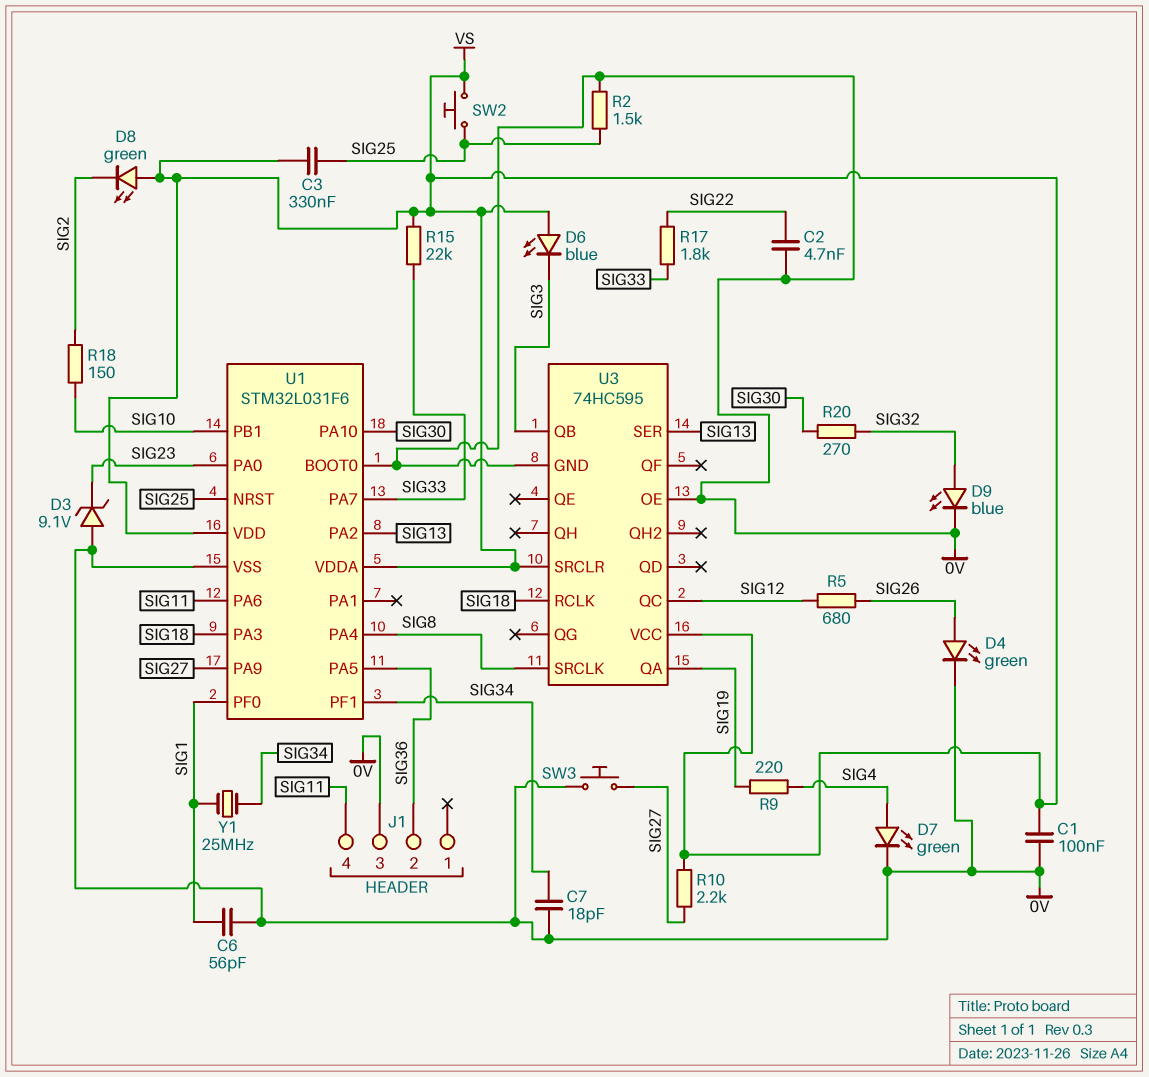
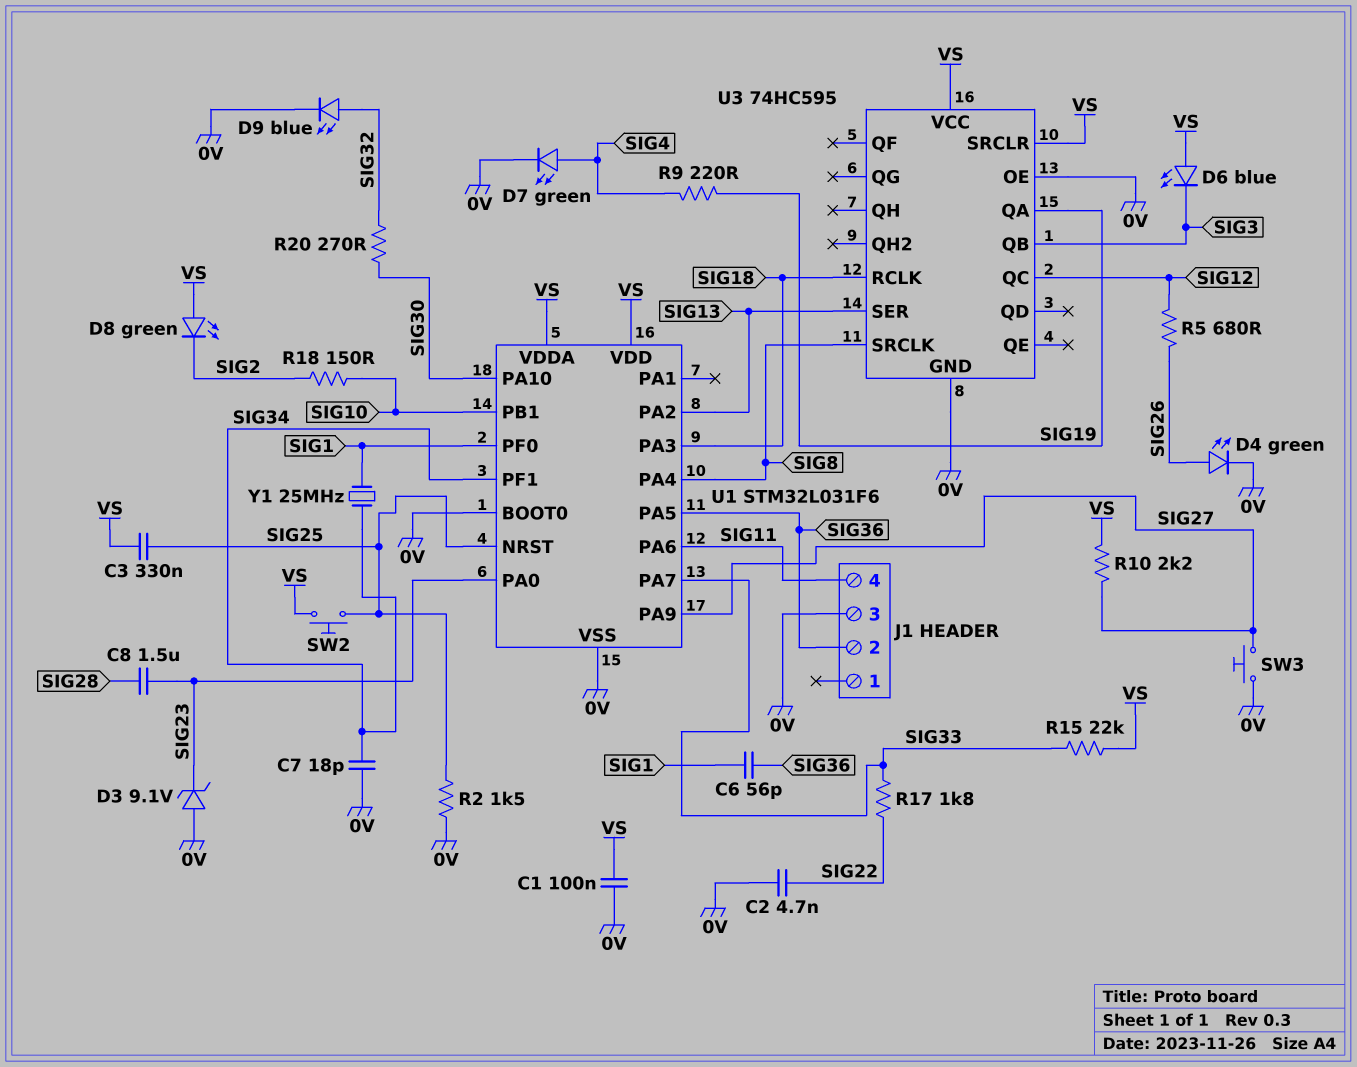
C6: 56pF (0V, SIG1) -> 56pF (SIG1, SIG36)
C8: none -> 1.5uF (SIG23, SIG28)

